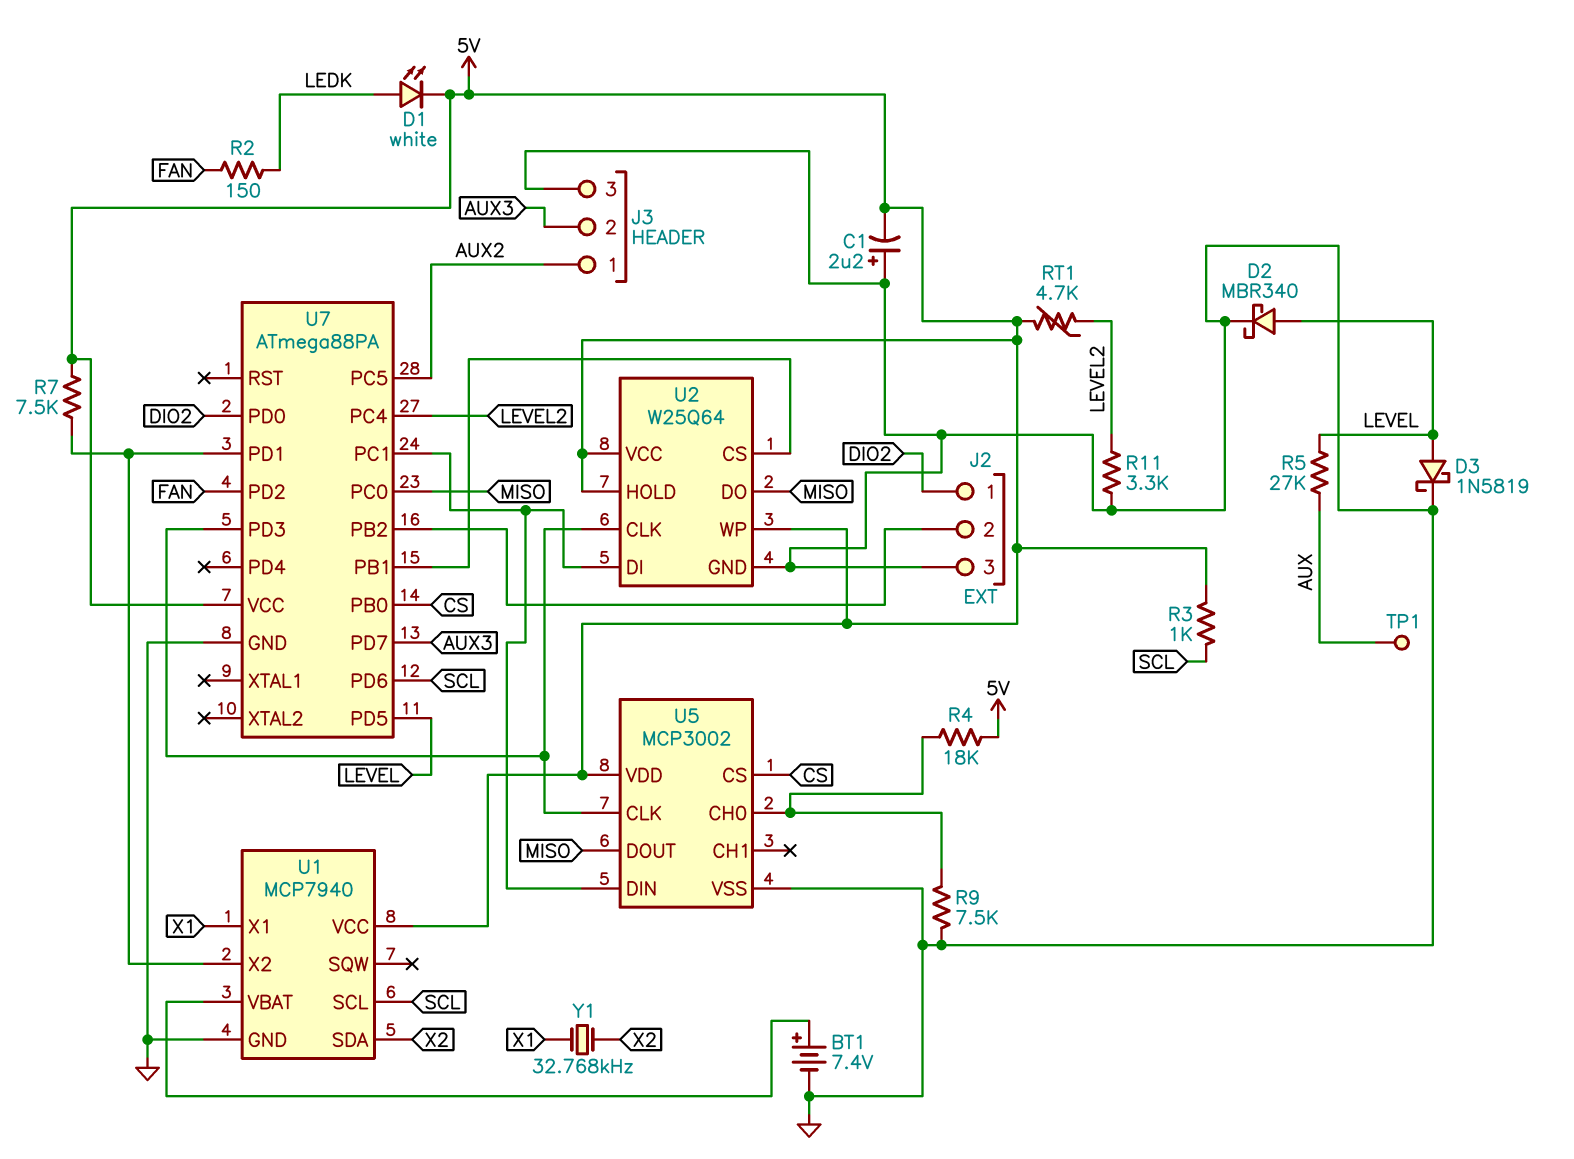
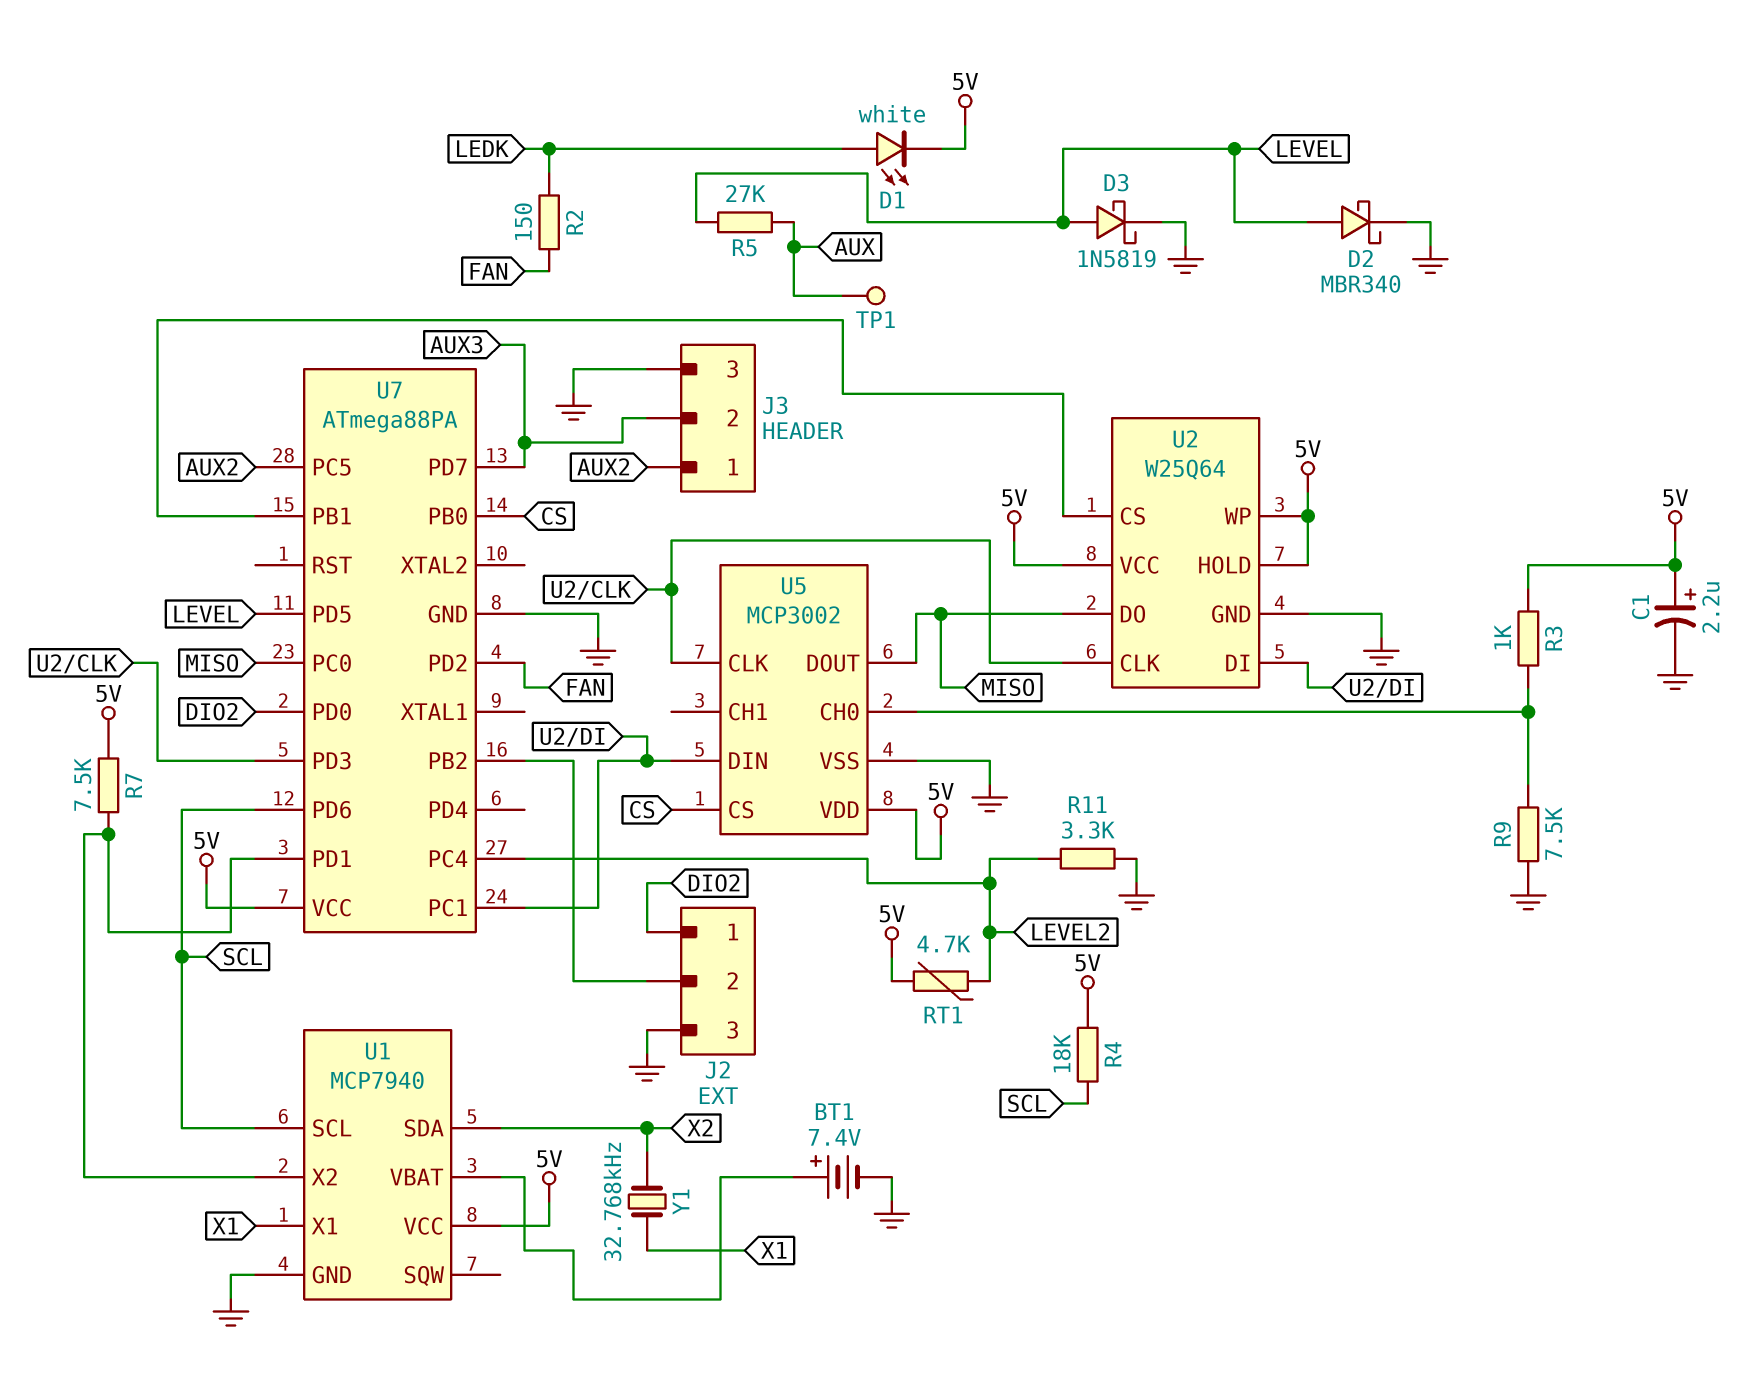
C1: 2.2uF (plus GND, minus 5V) -> 2.2uF (plus 5V, minus GND)
R3: 1k (5V, SCL) -> 1k (5V, U5/CH0)
R4: 18k (5V, U5/CH0) -> 18k (5V, SCL)

